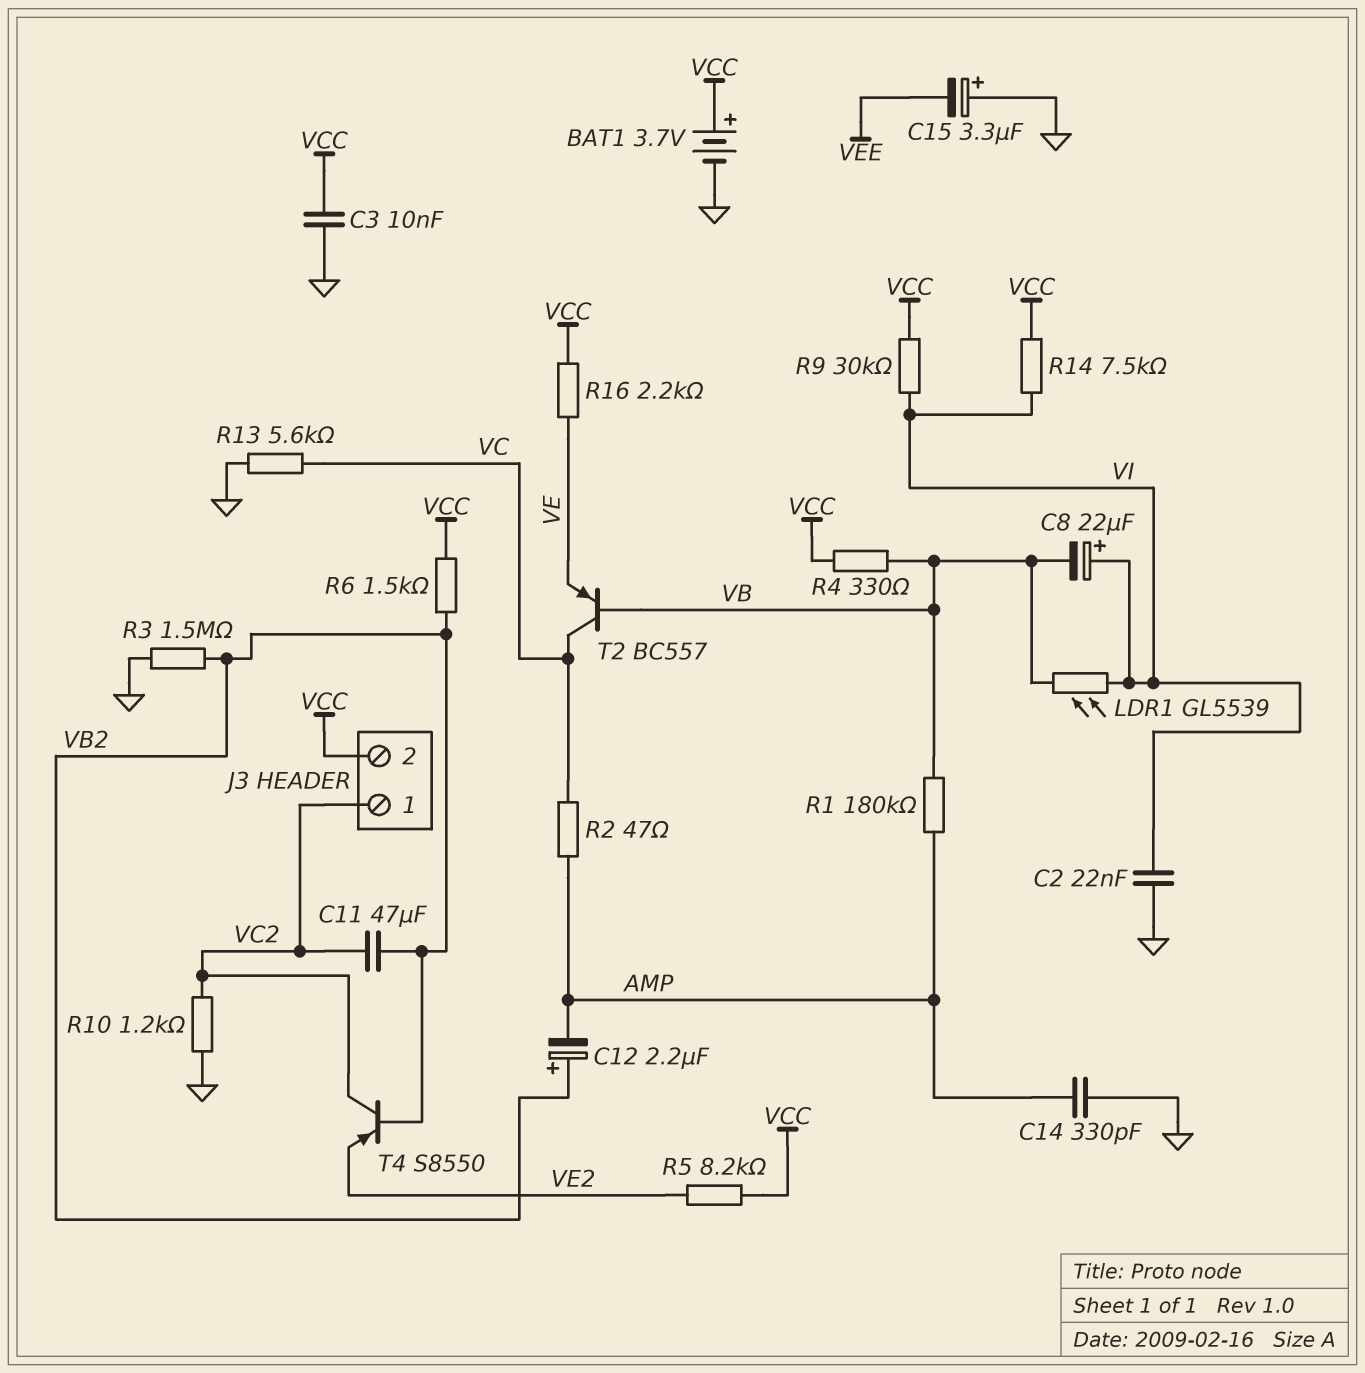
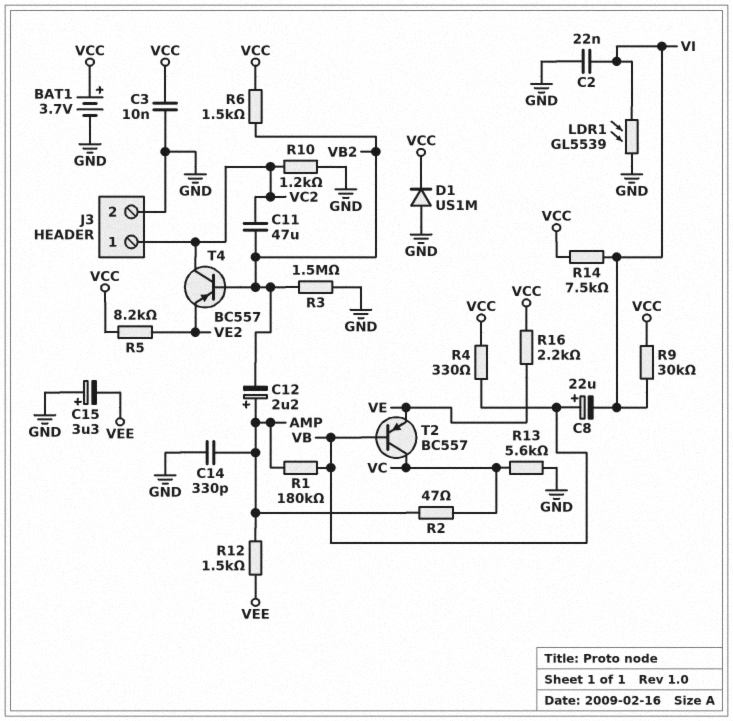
C8: 22uF (plus VI, minus VB) -> 22uF (plus VB, minus VI)
C12: 2.2uF (plus VB2, minus AMP) -> 2.2uF (plus AMP, minus VB2)
D1: none -> diode US1M (A GND, K VCC)
J3 pin 2: VCC -> GND
LDR1: GL5539 (VB, VI) -> GL5539 (GND, VI)
R12: none -> 1.5k (AMP, VEE)
T4: PNP S8550 (B VB2, C VC2, E VE2) -> PNP BC557 (B VB2, C VC2, E VE2)

